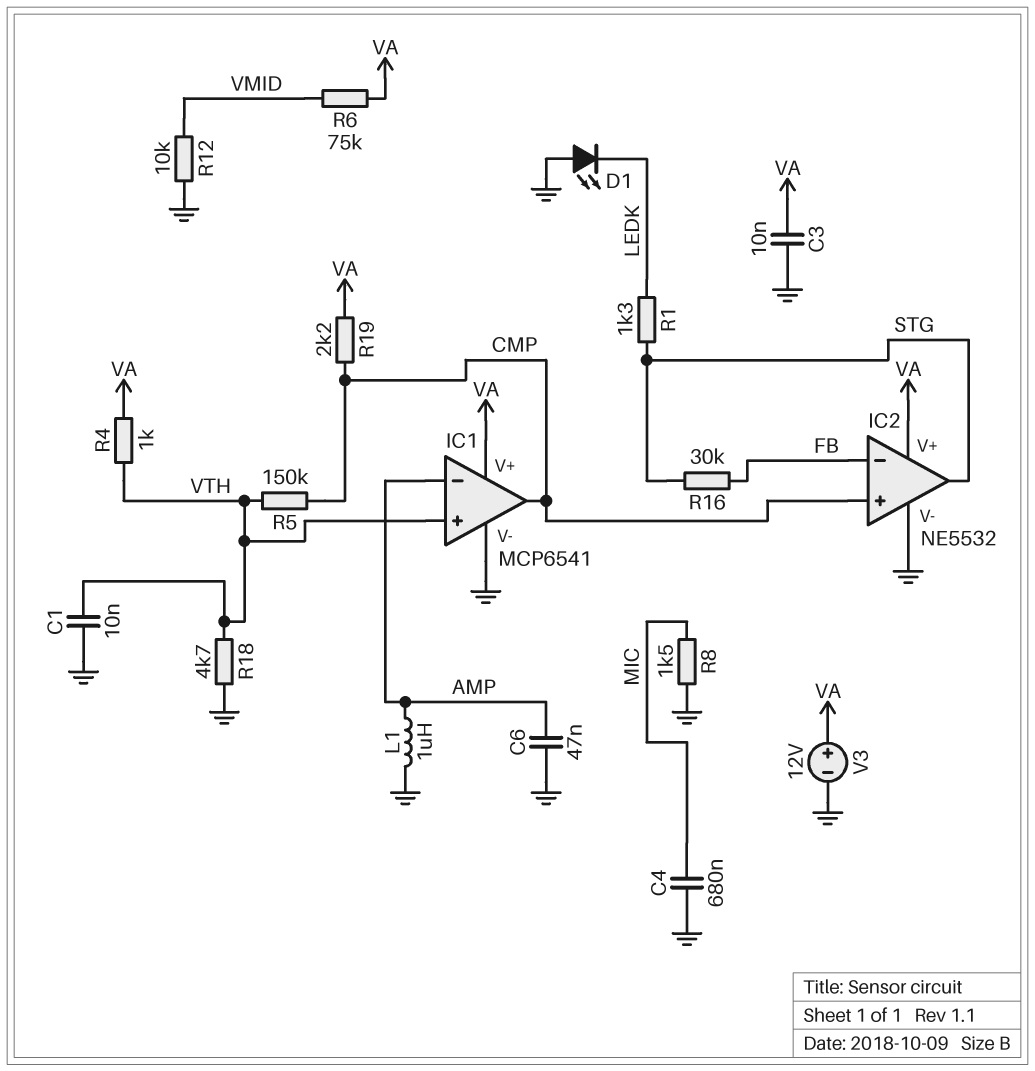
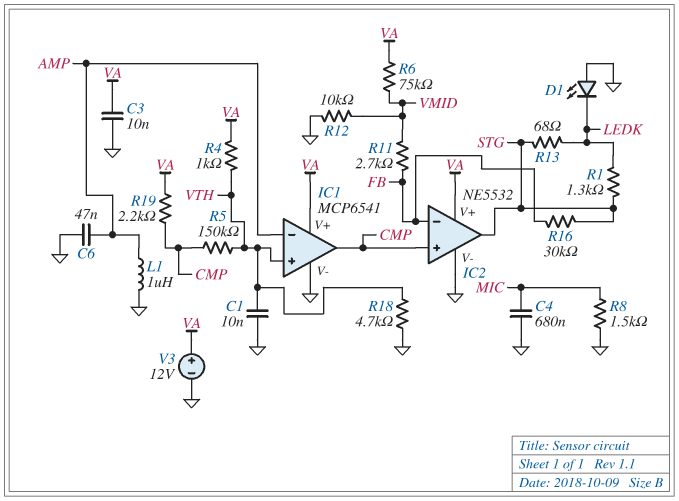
R11: none -> 2.7k (FB, VMID)
R13: none -> 68 (LEDK, STG)

